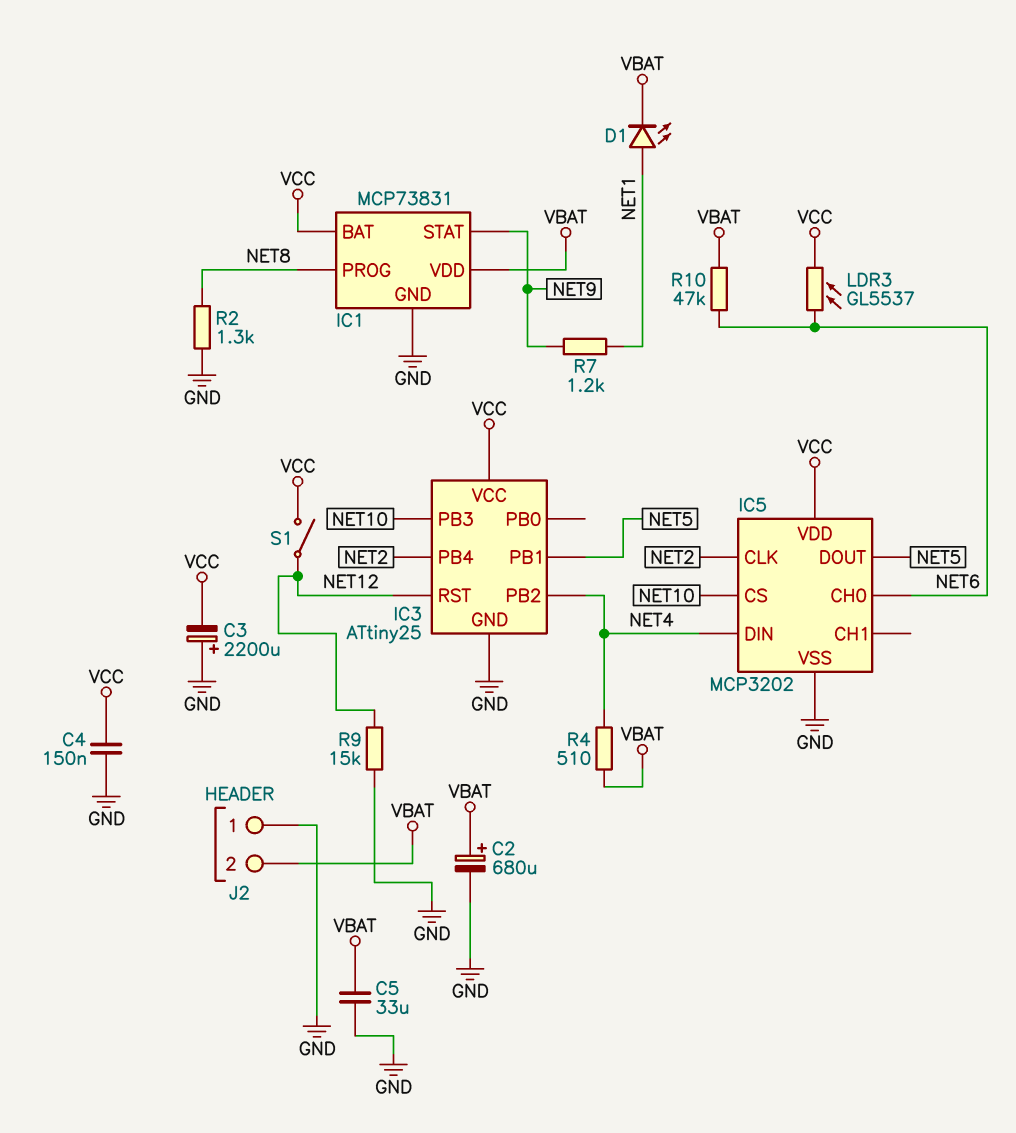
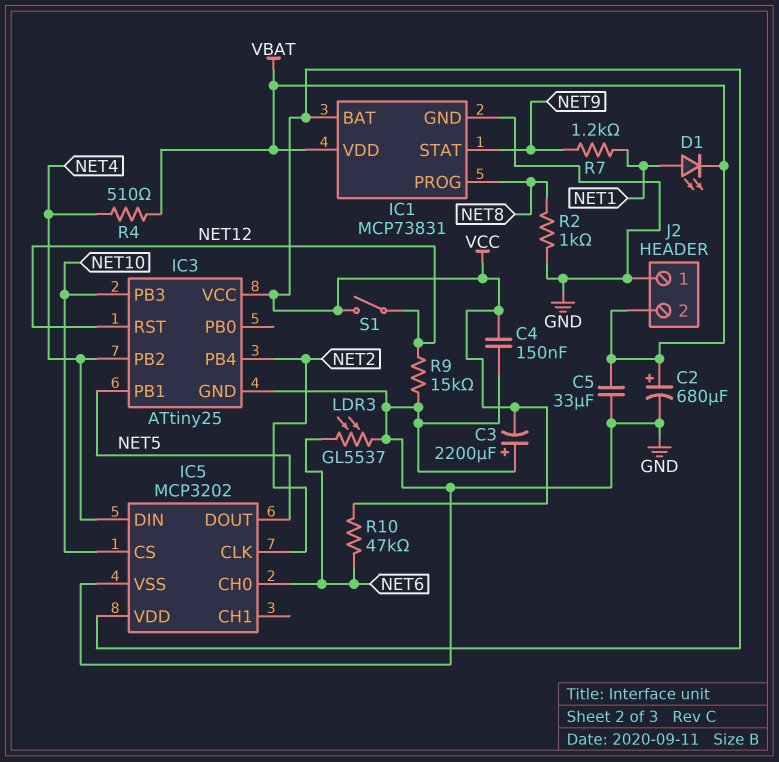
LDR3: GL5537 (NET6, VCC) -> GL5537 (GND, NET6)
R2: 1.3k (GND, NET8) -> 1k (GND, NET8)
R10: 47k (NET6, VBAT) -> 47k (NET6, VCC)

